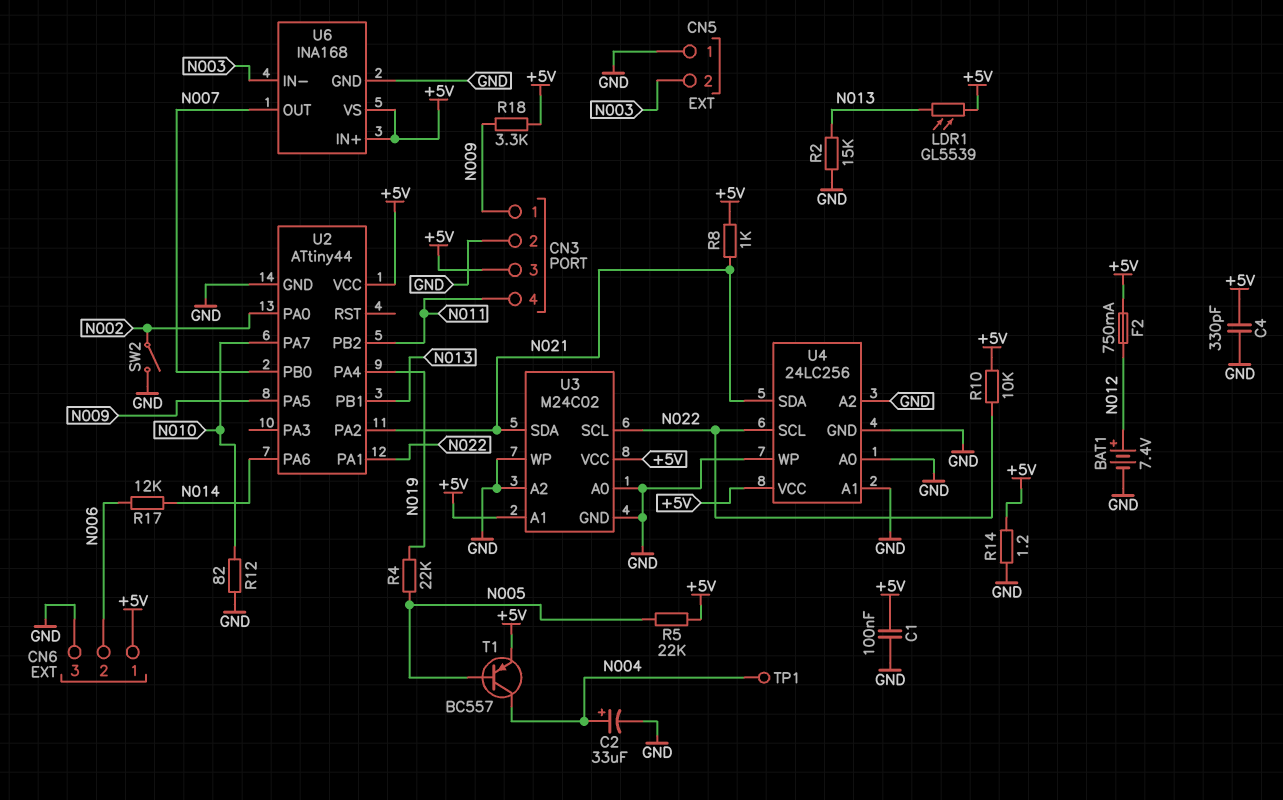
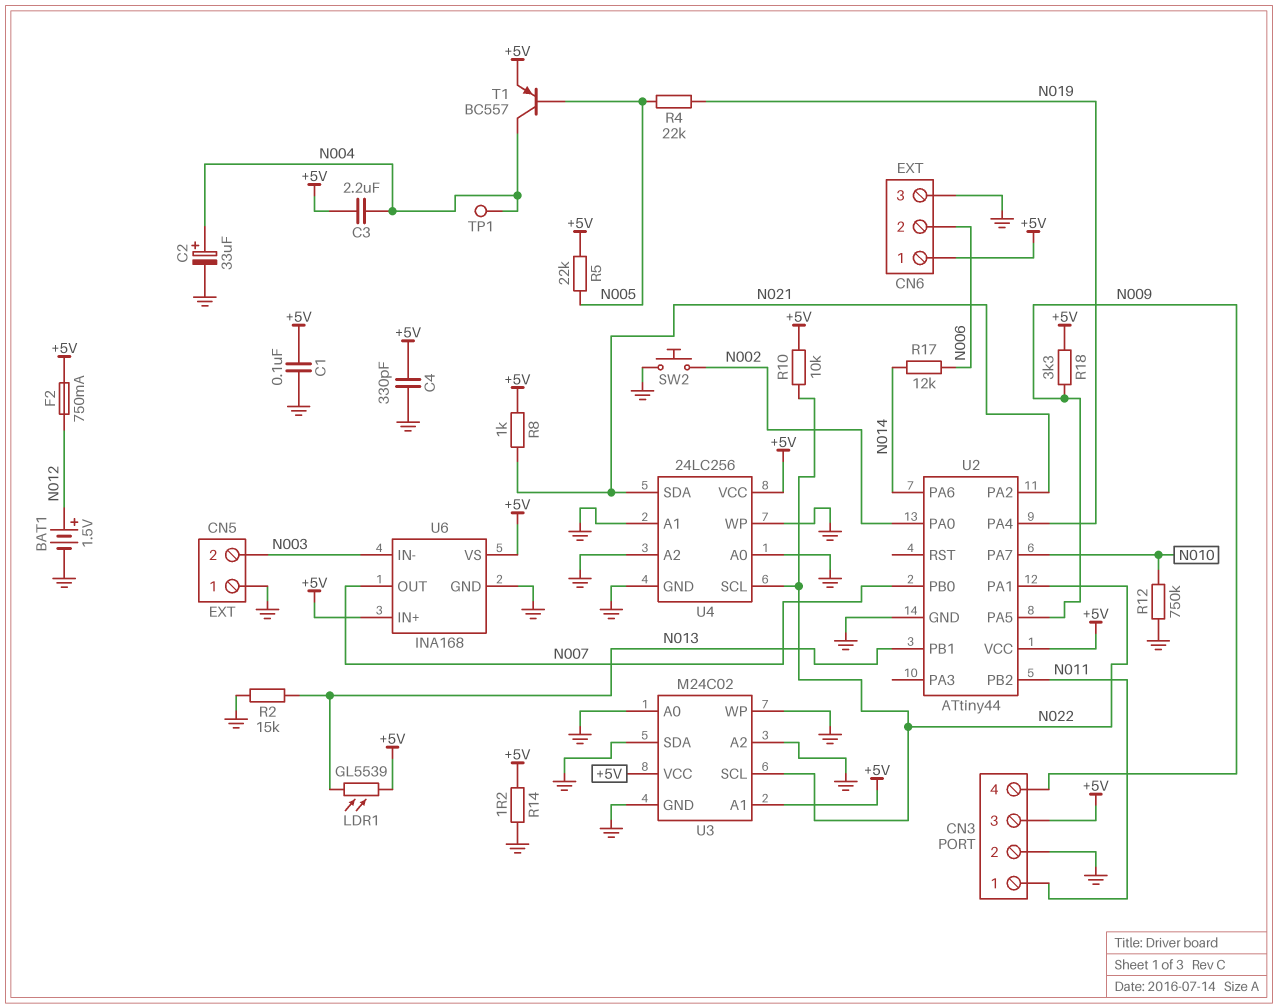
BAT1: 7.4V (plus N012, minus GND) -> 1.5V (plus N012, minus GND)
C3: none -> 2.2uF (+5V, N004)
CN3 pin 1: N009 -> N011
CN3 pin 4: N011 -> N009
R12: 82 (GND, N010) -> 750k (GND, N010)
SW2: switch (GND, N002) -> button (GND, N002)
U3 pin SDA: N021 -> GND

